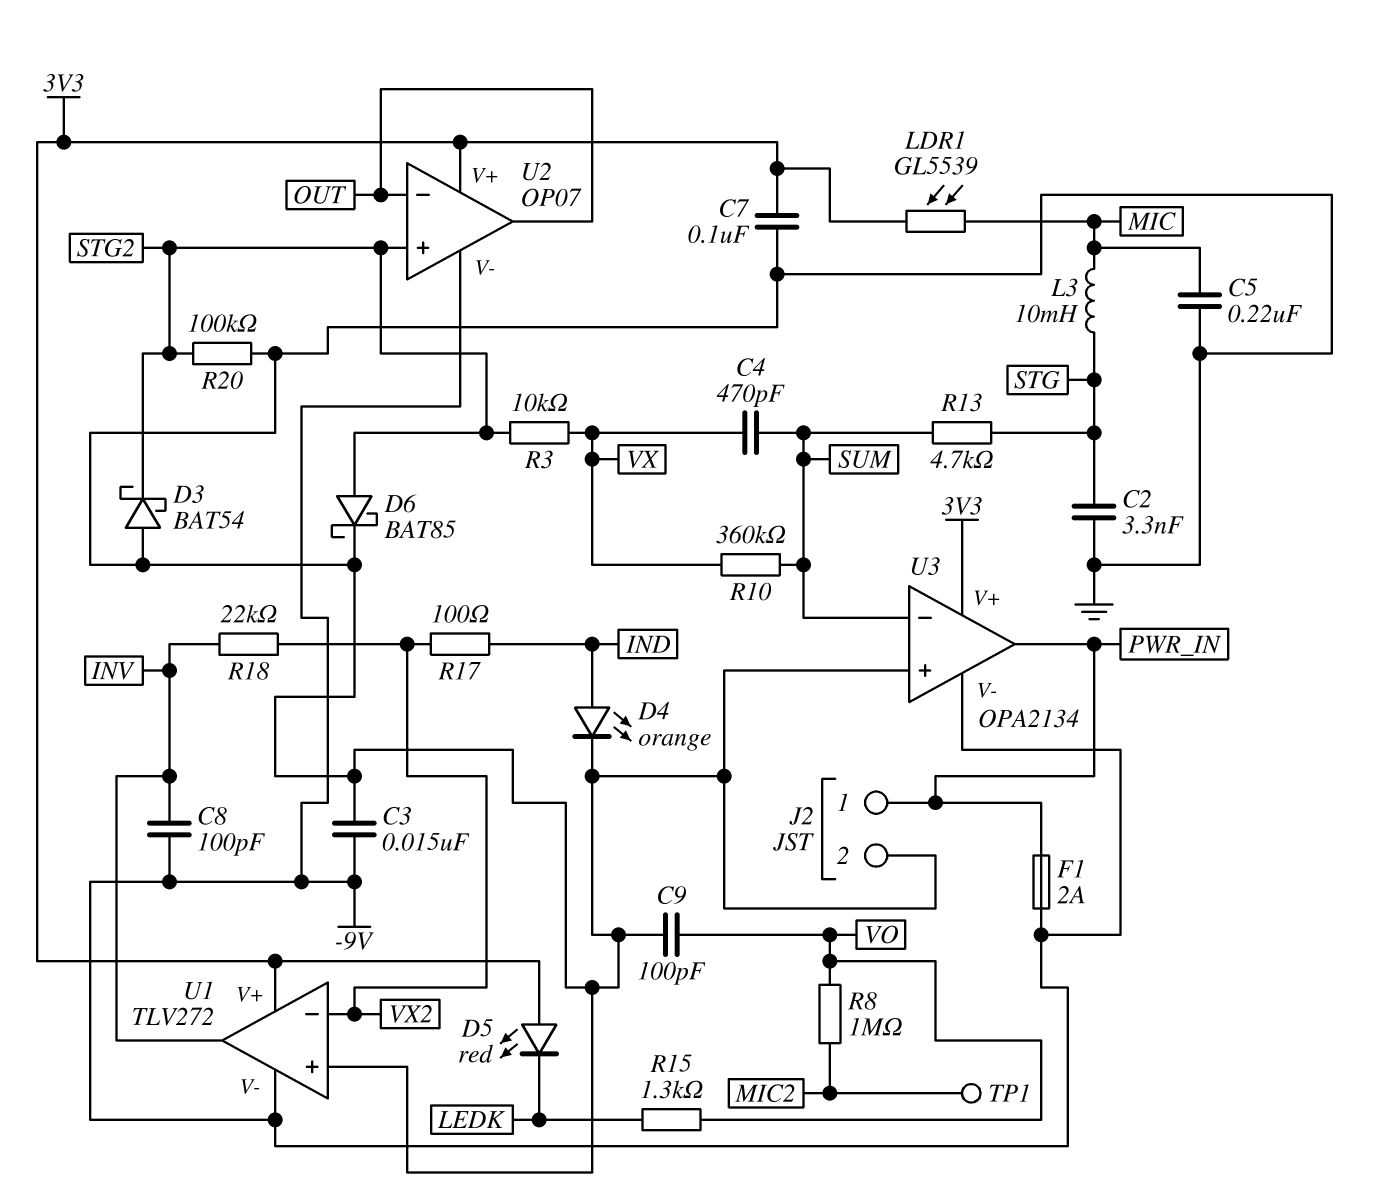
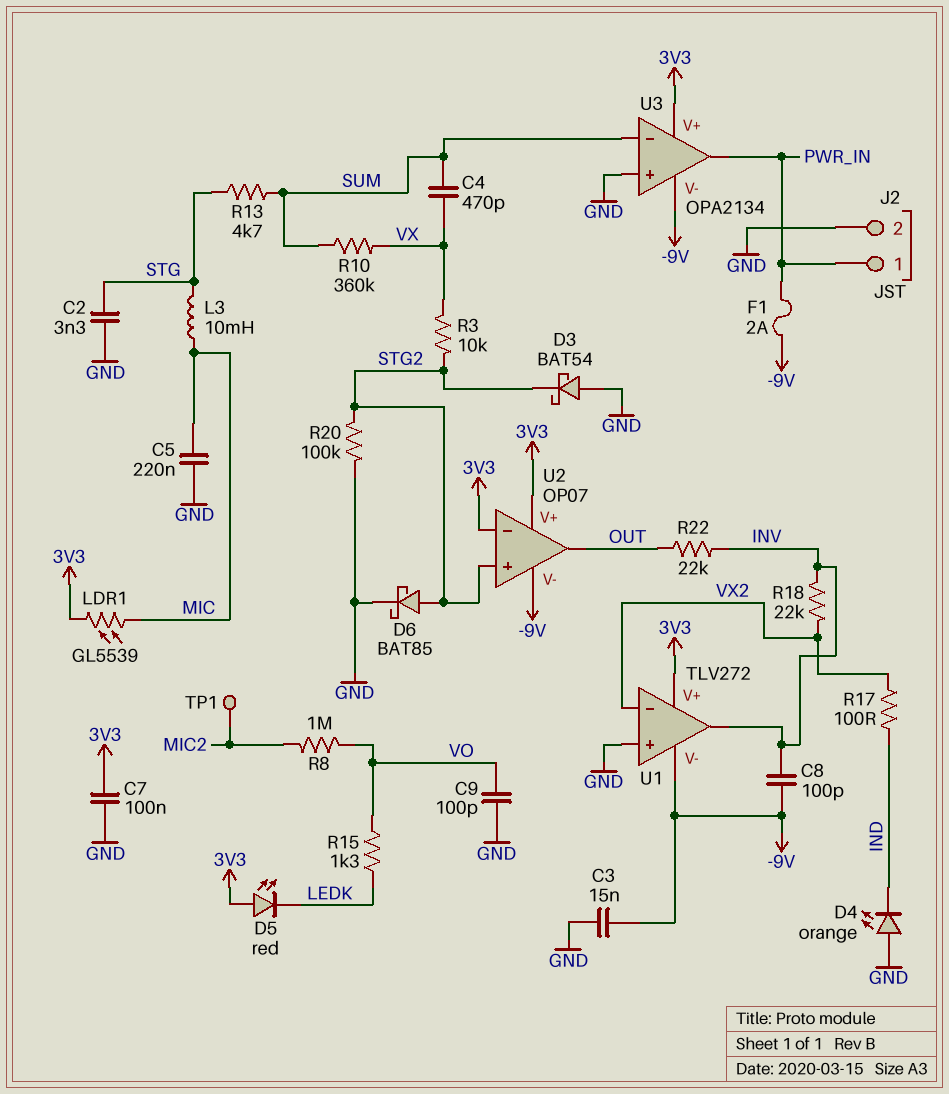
D4: LED orange (A IND, K GND) -> LED orange (A GND, K IND)
R22: none -> 22k (INV, OUT)
U2 pin in-: OUT -> 3V3

